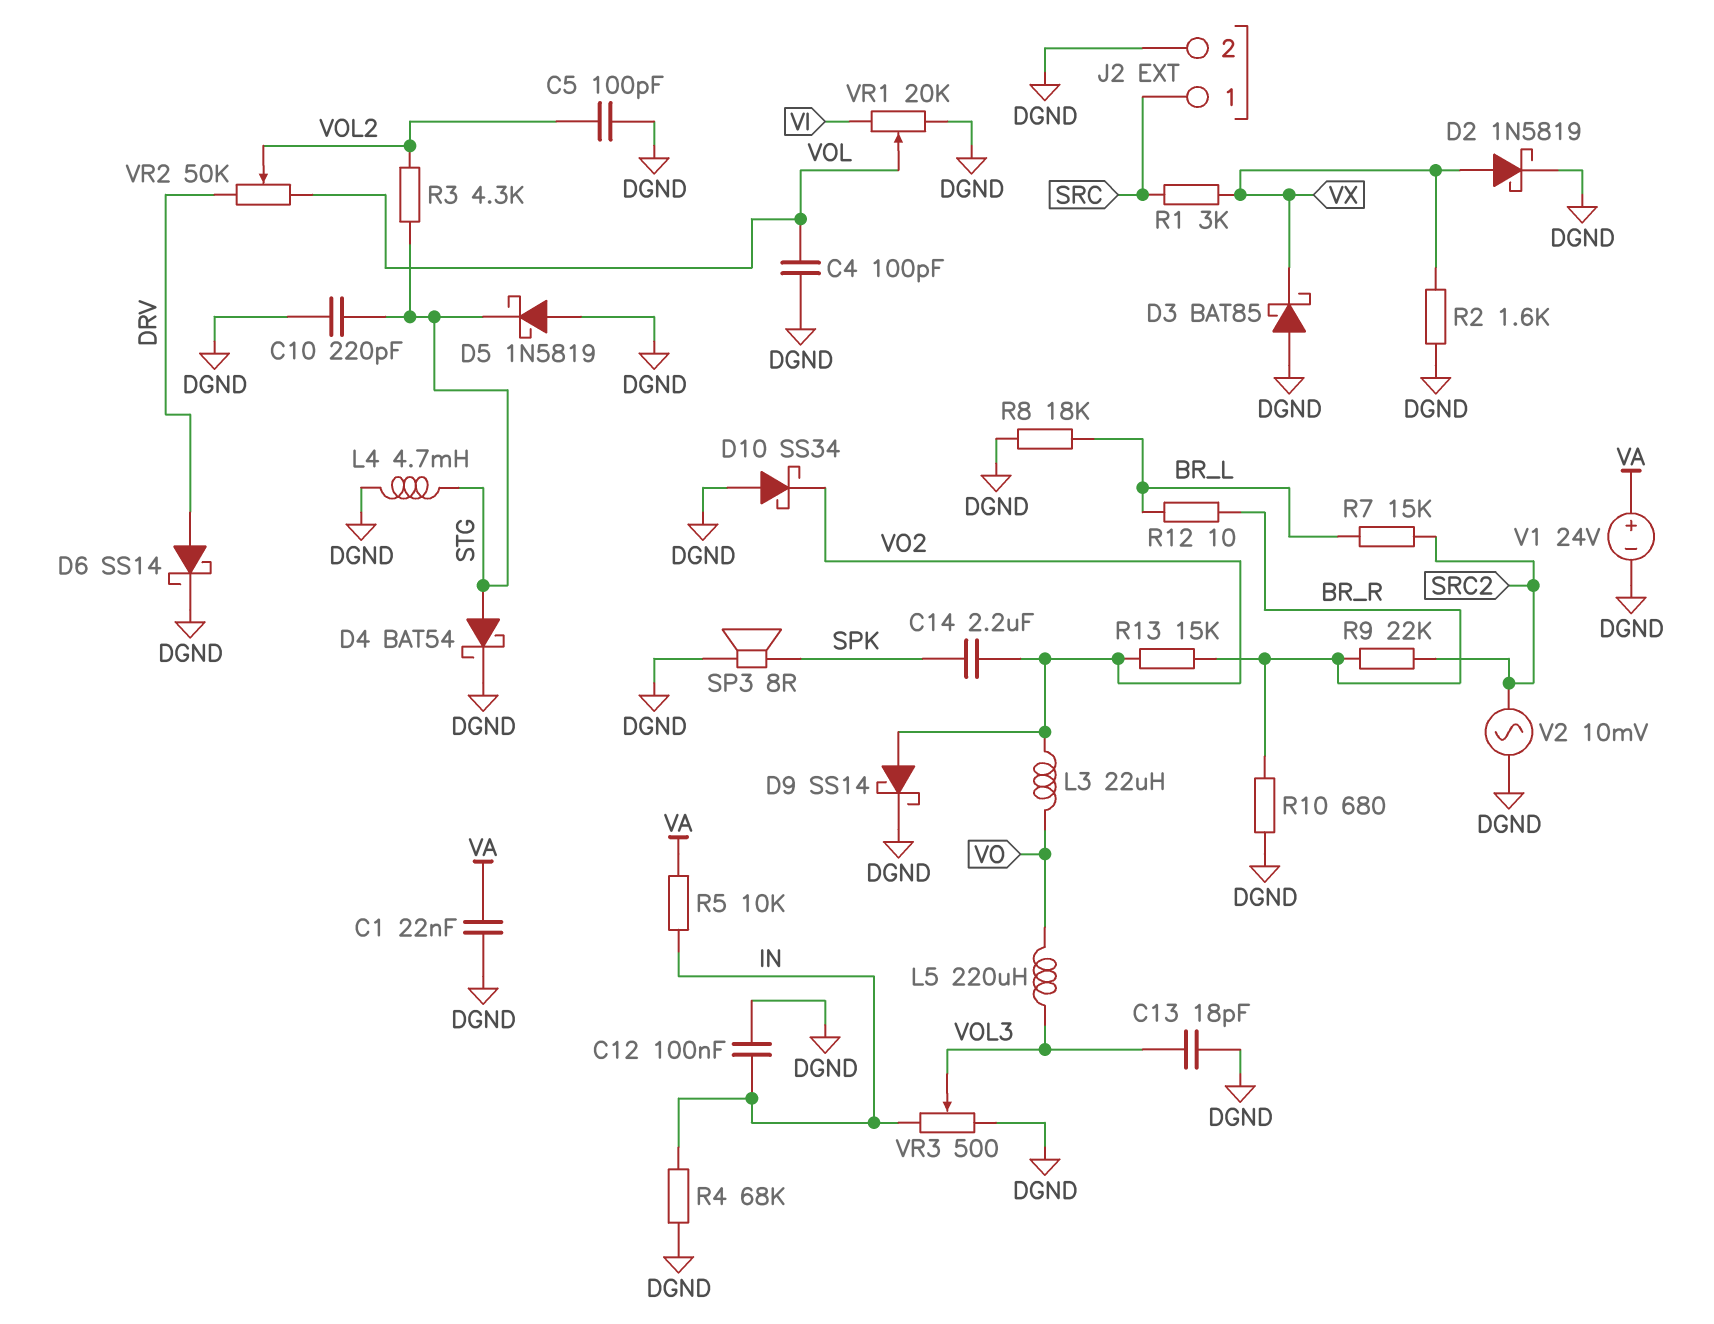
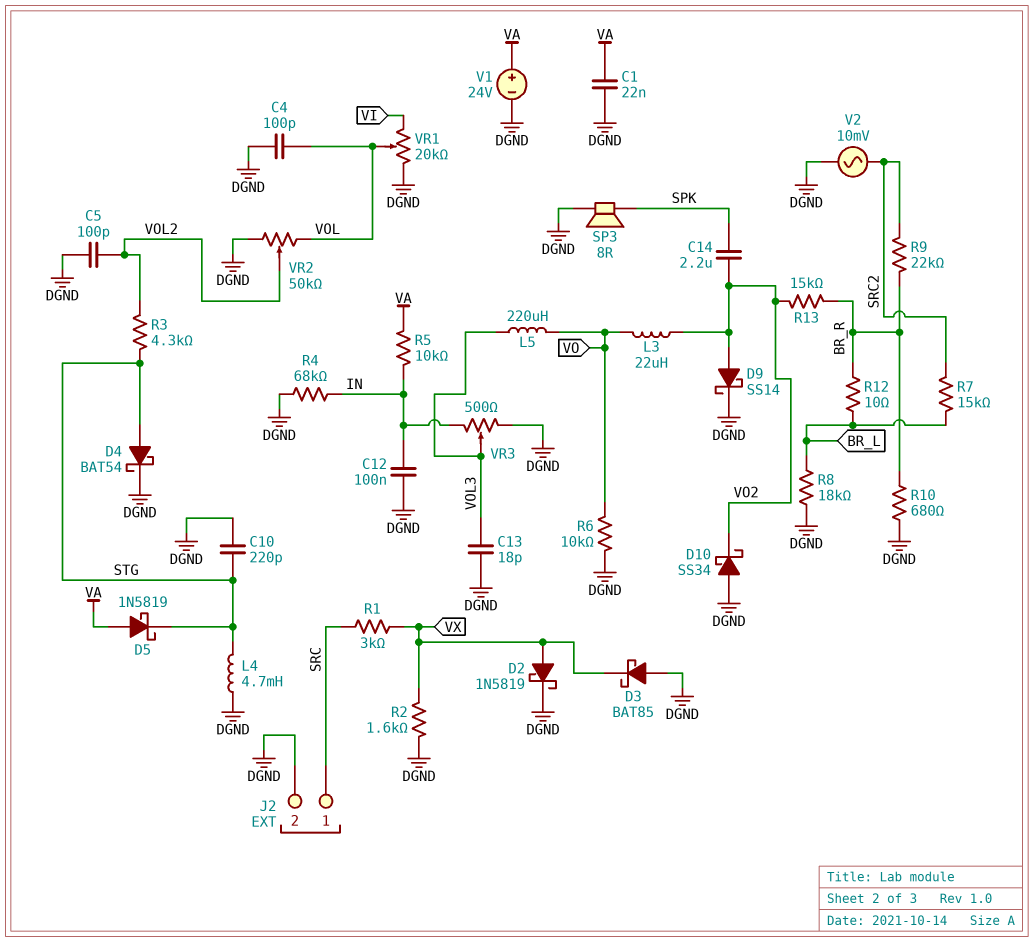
D5: schottky 1N5819 (A DGND, K STG) -> schottky 1N5819 (A VA, K STG)
D6: schottky SS14 (A DRV, K DGND) -> none
R6: none -> 10k (DGND, VO)
VR2: 50k (DRV, VOL, wiper VOL2) -> 50k (DGND, VOL, wiper VOL2)

